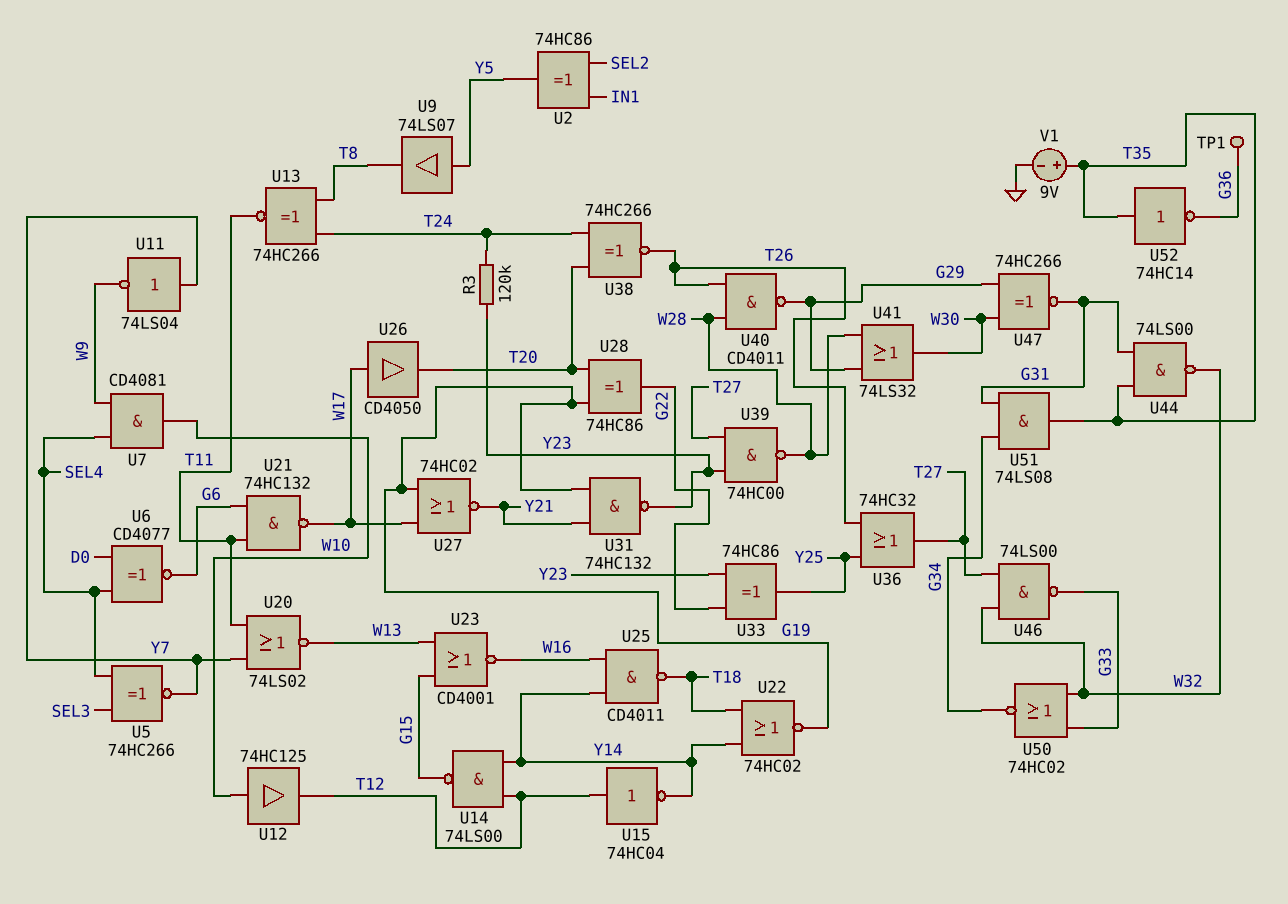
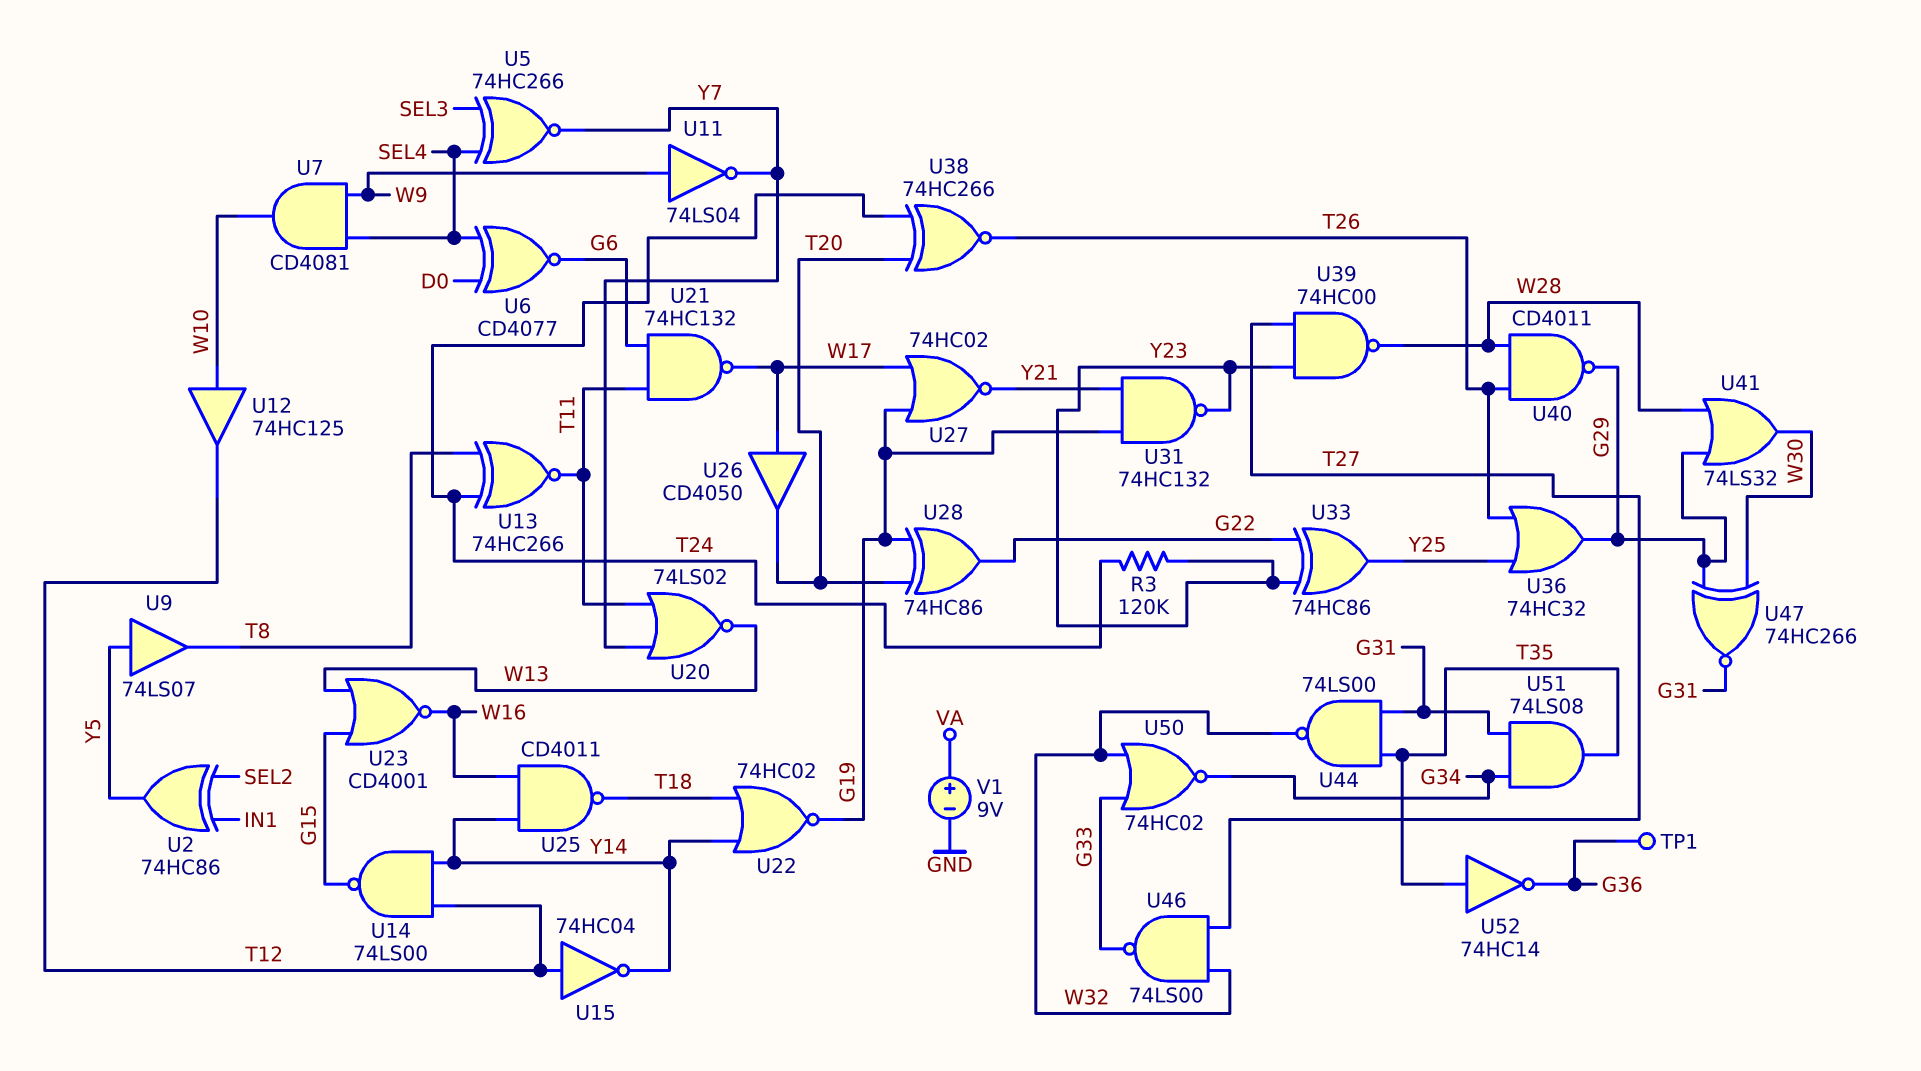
U11: NOT 74LS04 (in Y7, out W9) -> NOT 74LS04 (in W9, out Y7)
U36: OR 74HC32 (in T26, in Y25, out T27) -> OR 74HC32 (in T26, in Y25, out G29)
V1: 9V (plus T35, minus GND) -> 9V (plus VA, minus GND)

